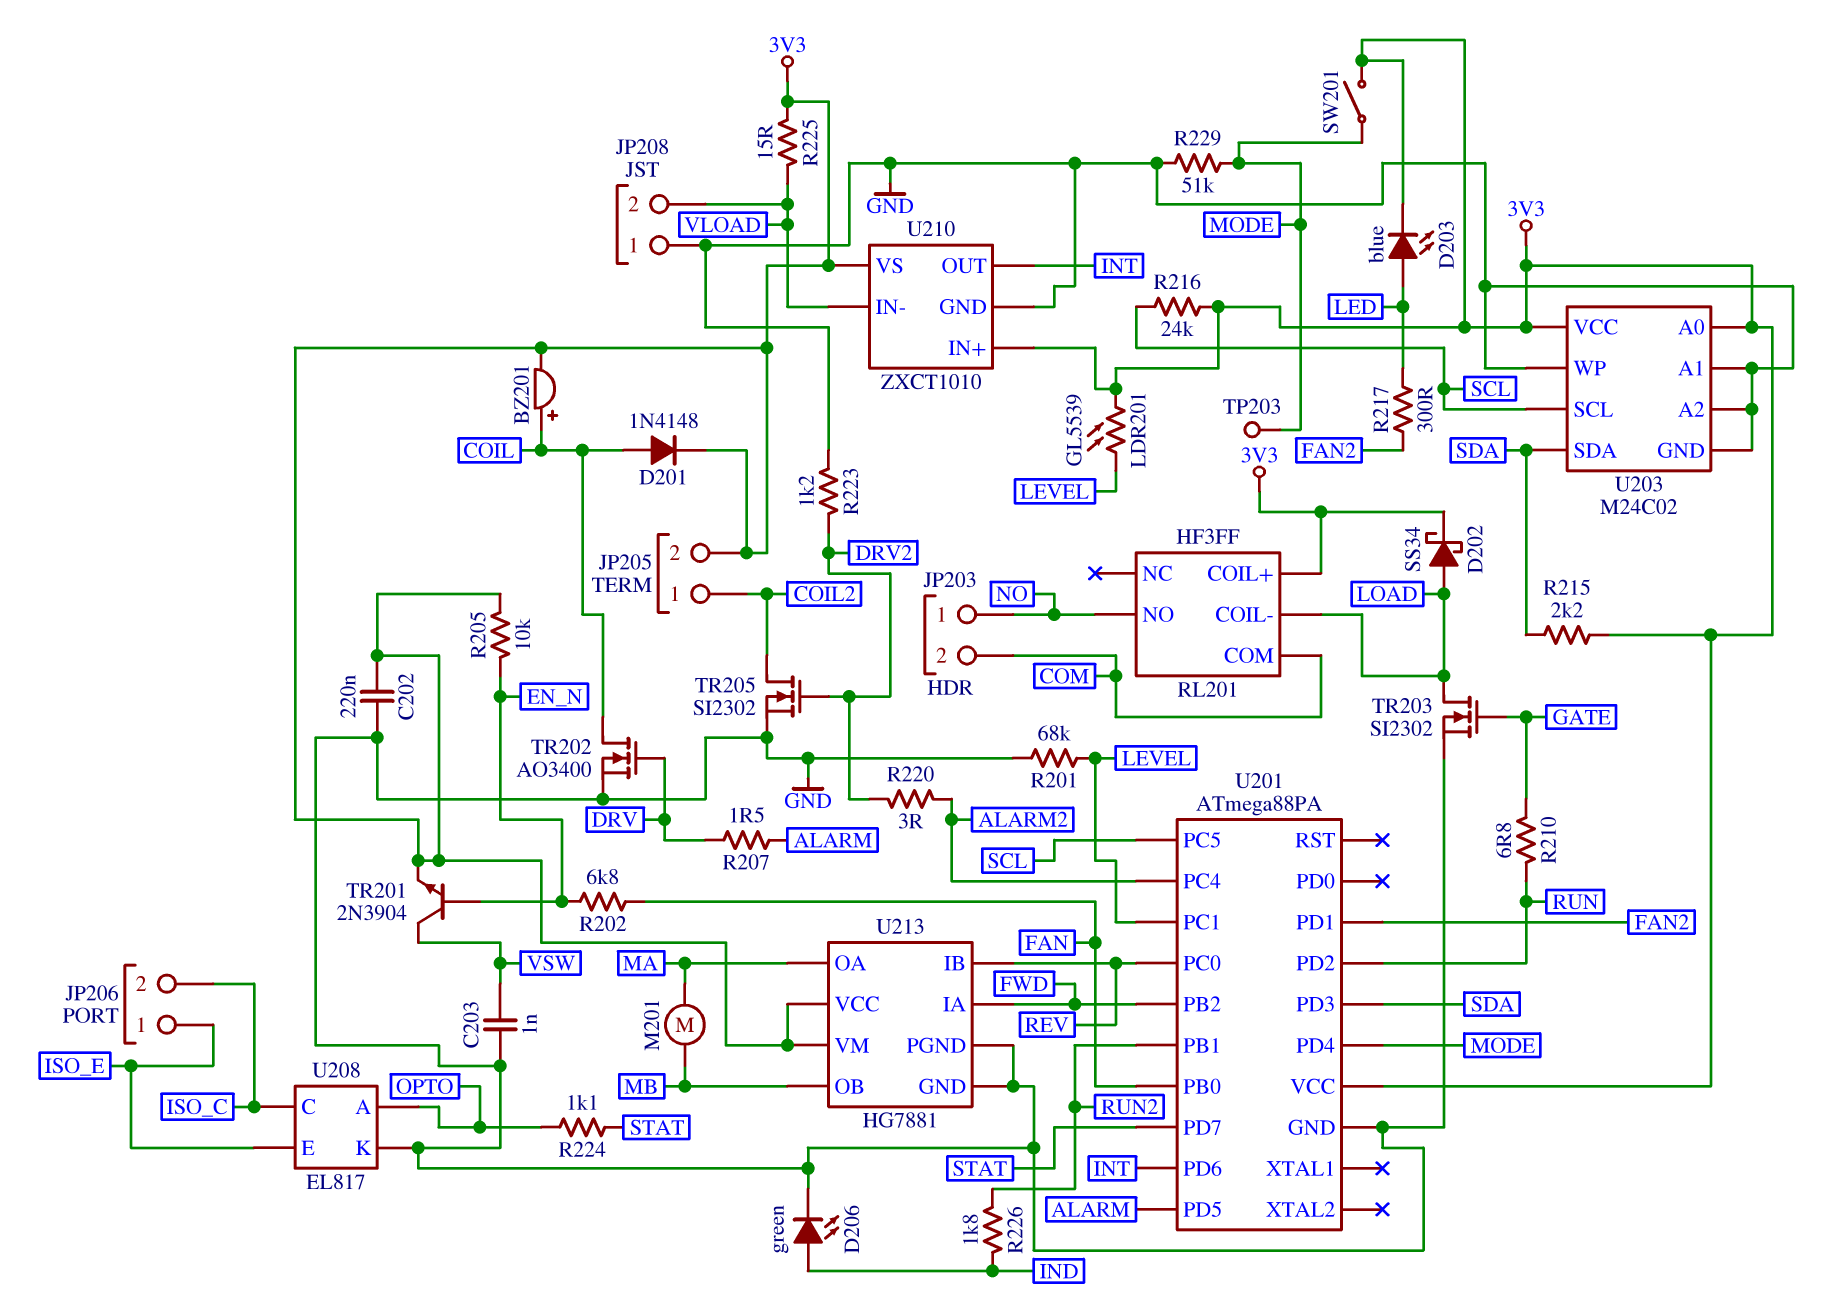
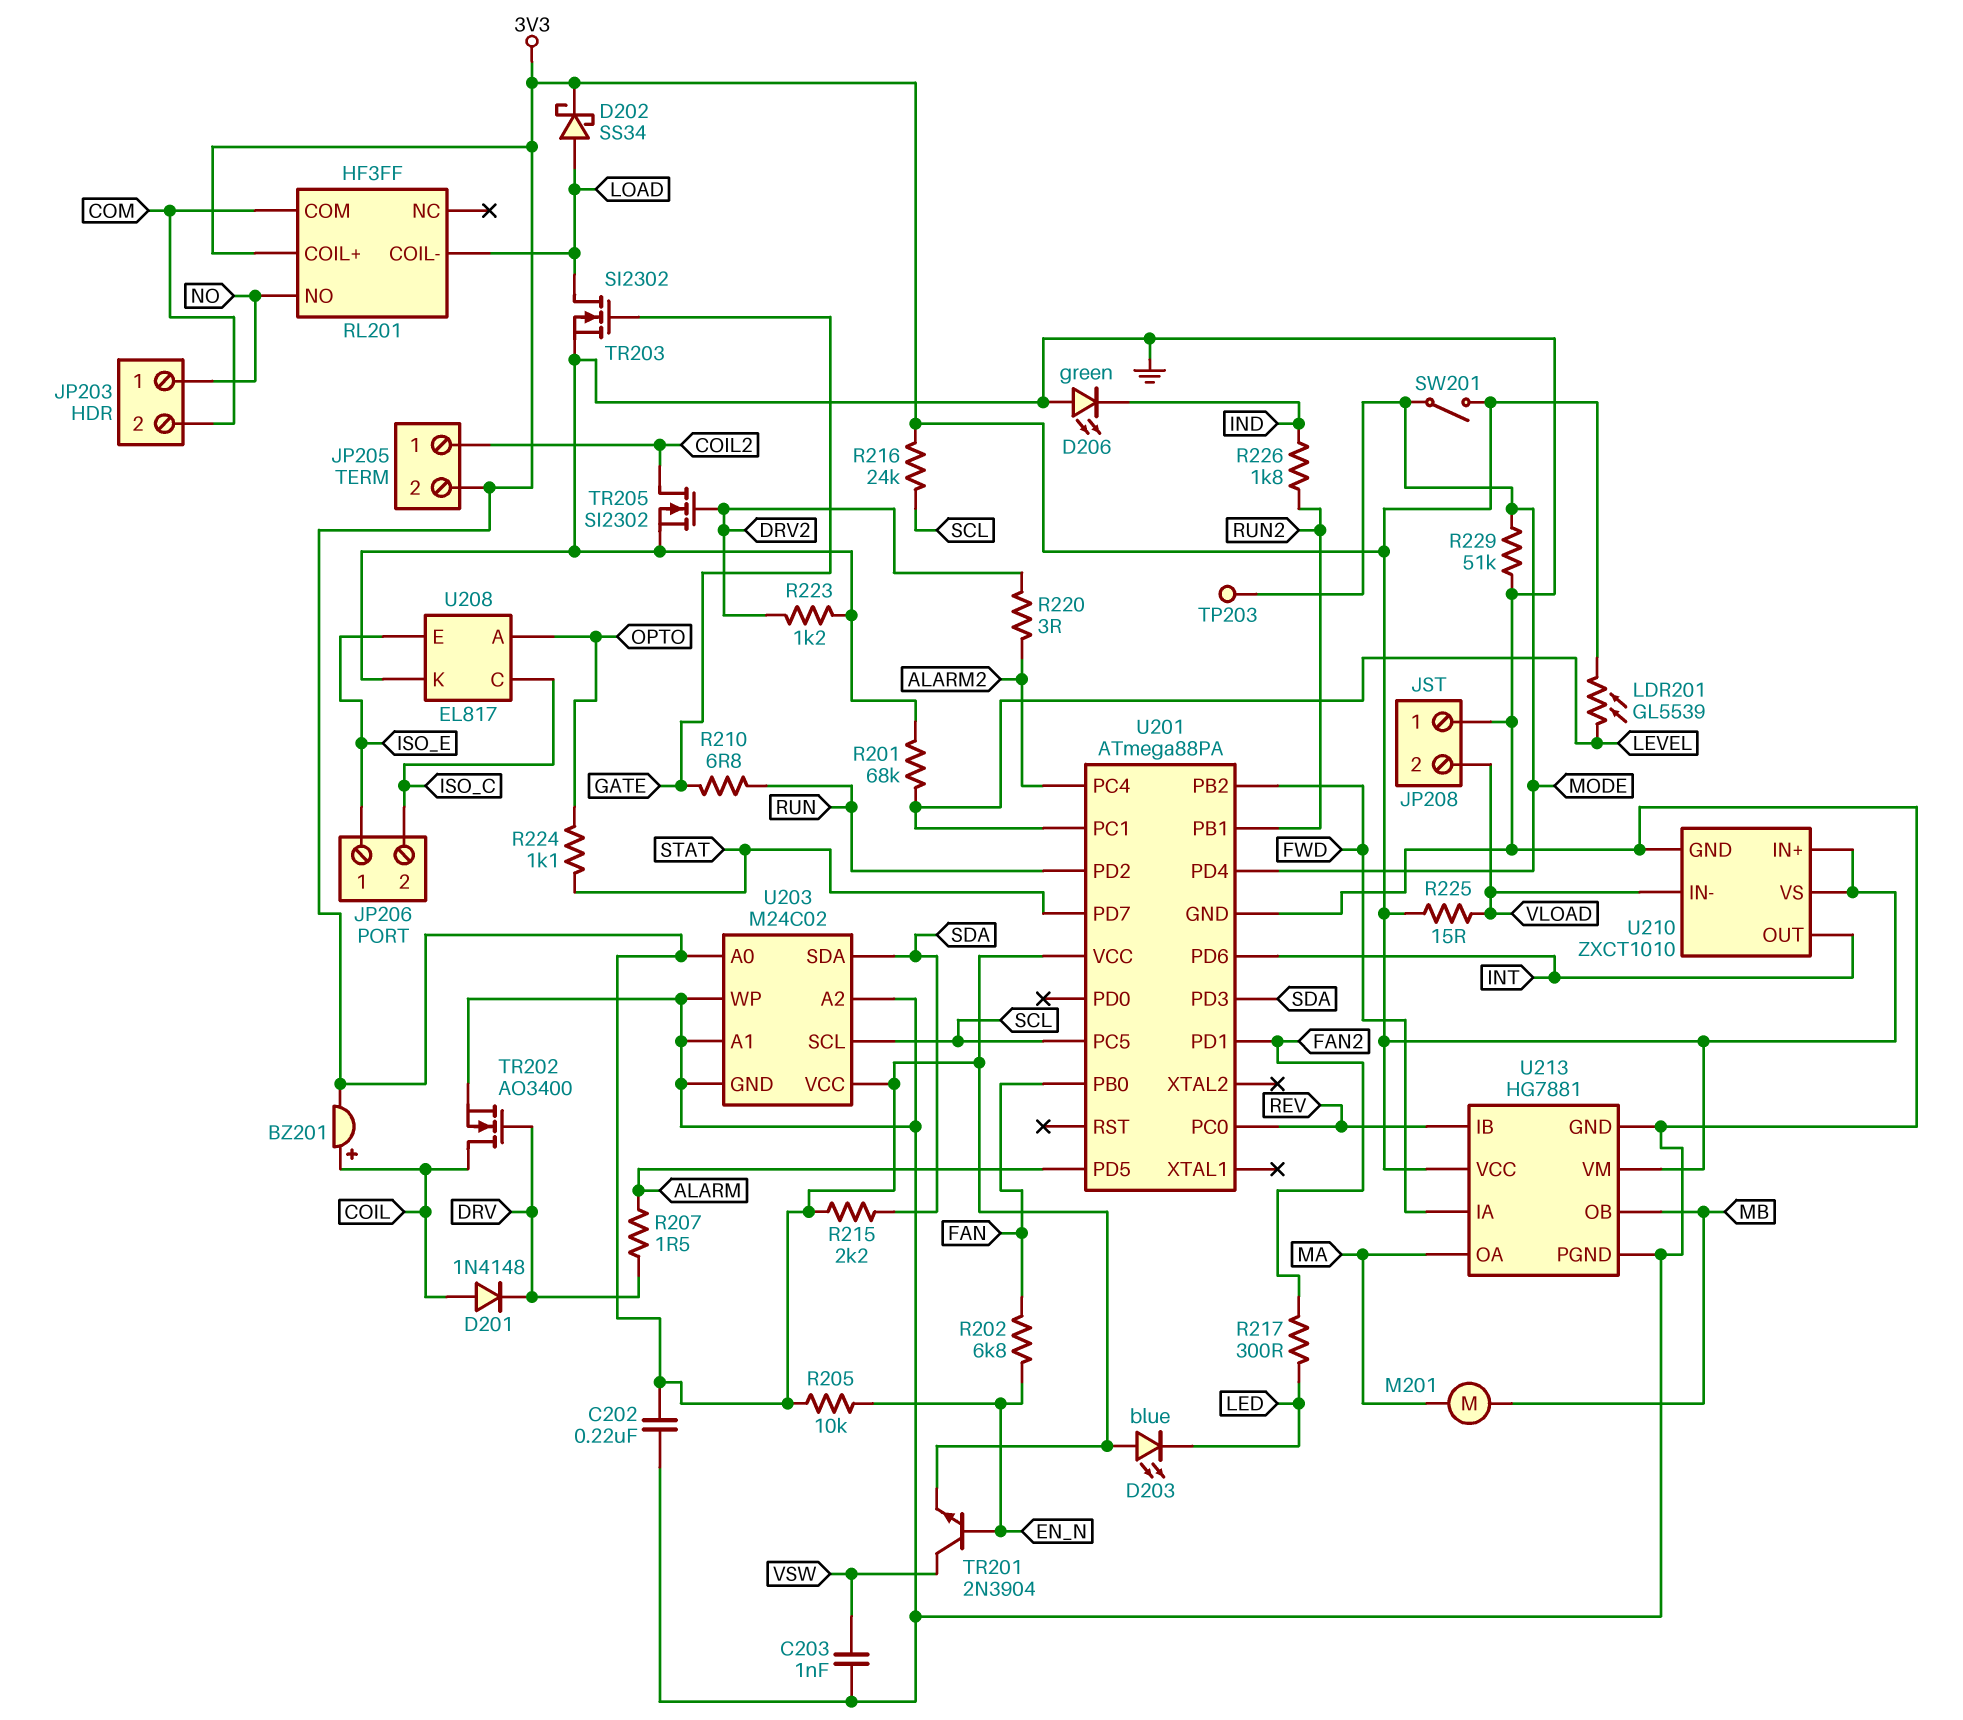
D201: diode 1N4148 (A COIL, K 3V3) -> diode 1N4148 (A COIL, K DRV)
D203: LED blue (A LED, K 3V3) -> LED blue (A 3V3, K LED)
D206: LED green (A IND, K GND) -> LED green (A GND, K IND)

